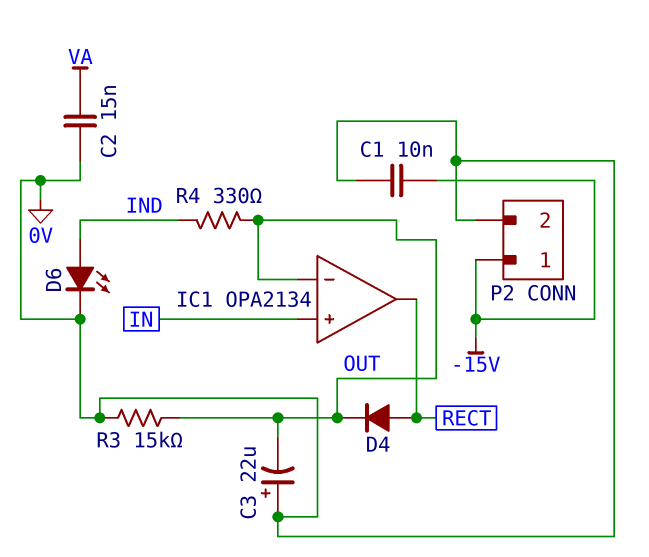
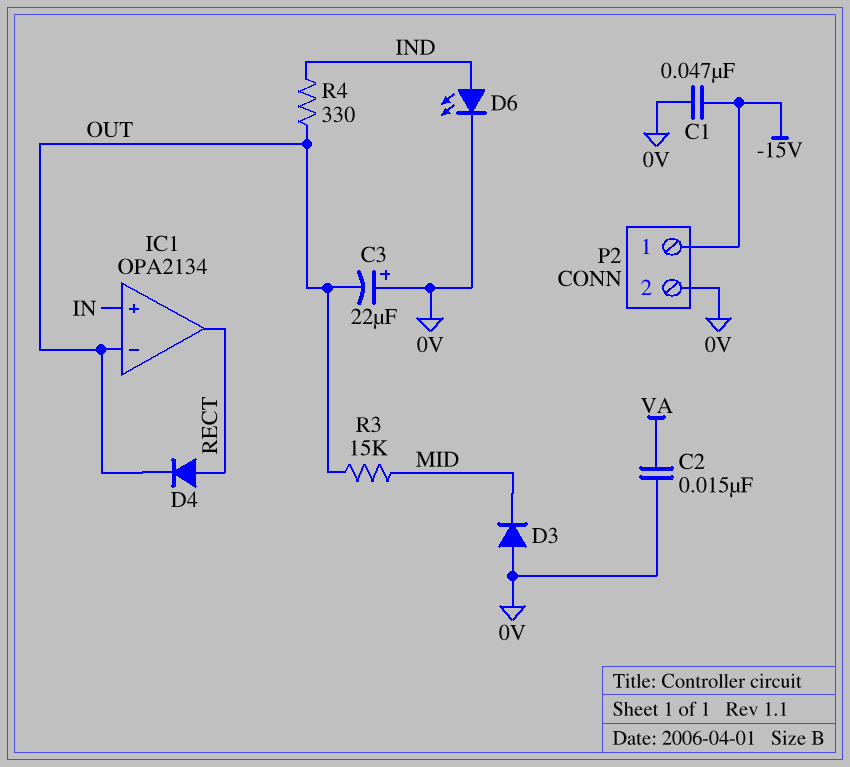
C1: 10nF (-15V, 0V) -> 47nF (-15V, 0V)
D3: none -> diode (A 0V, K MID)
R3: 15k (0V, OUT) -> 15k (MID, OUT)

